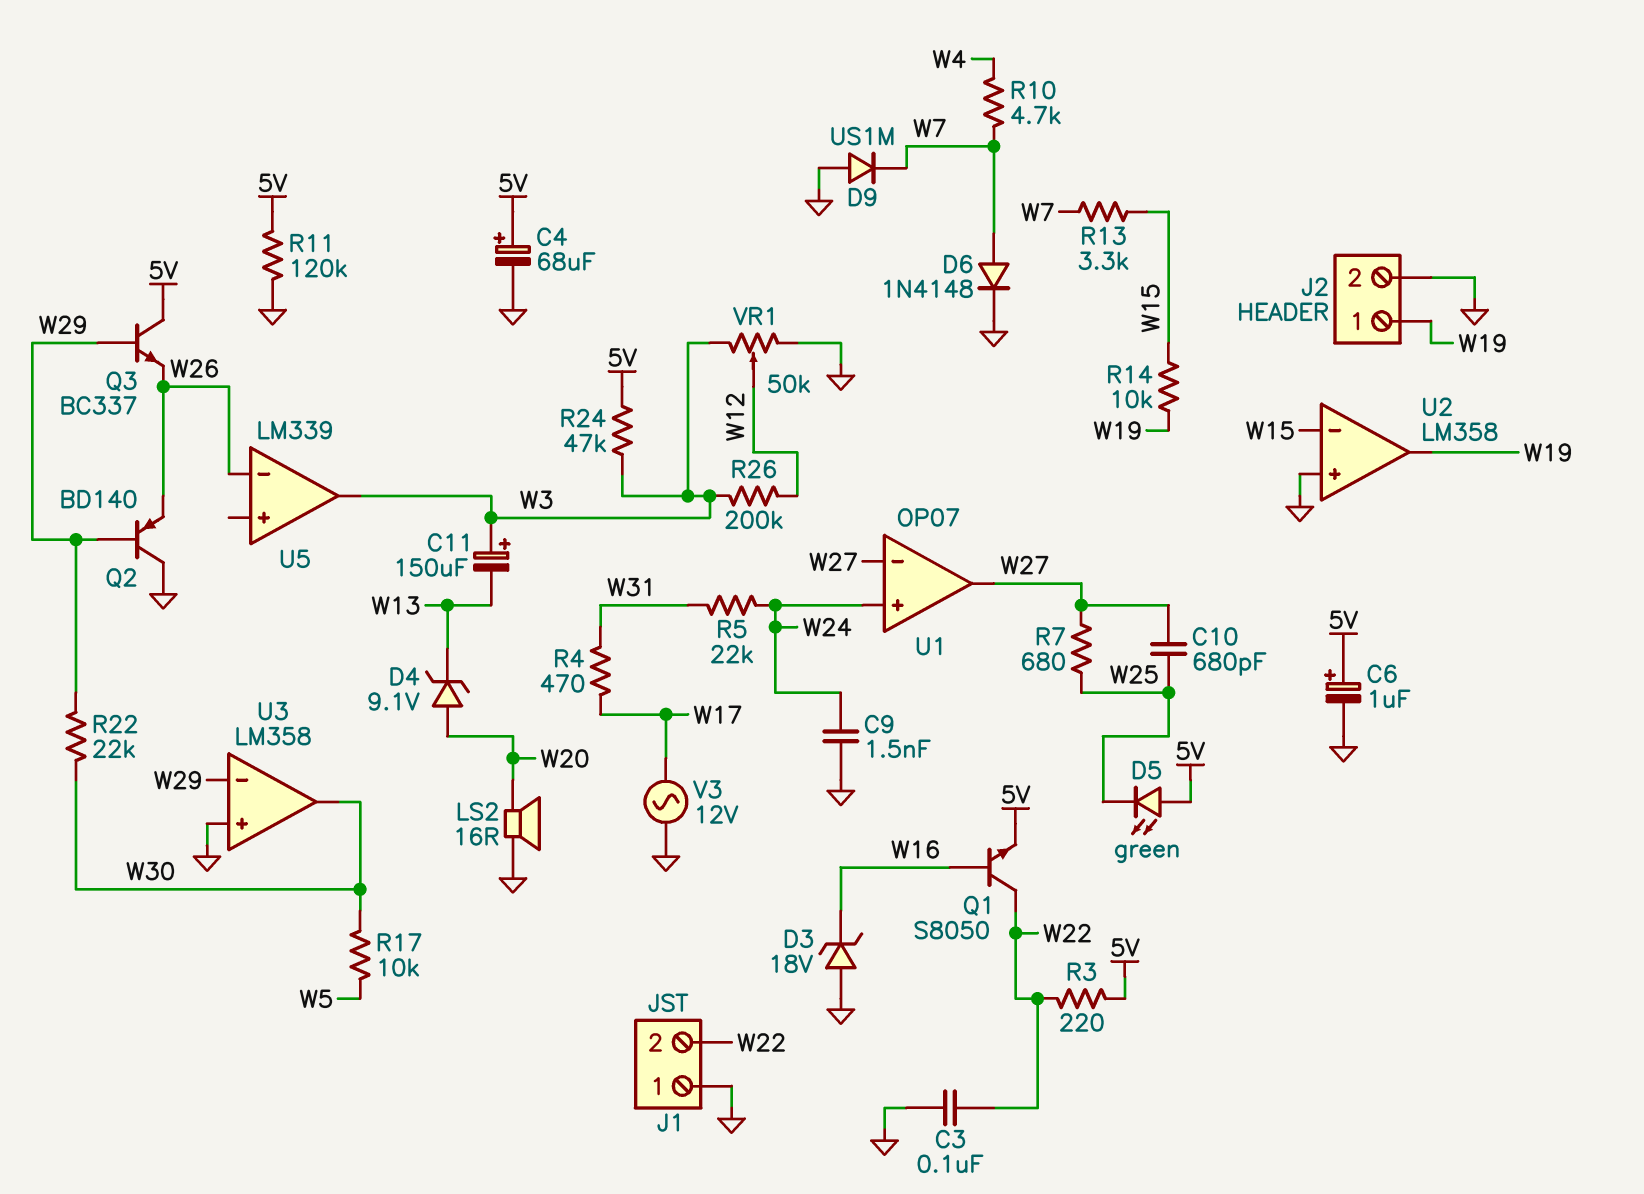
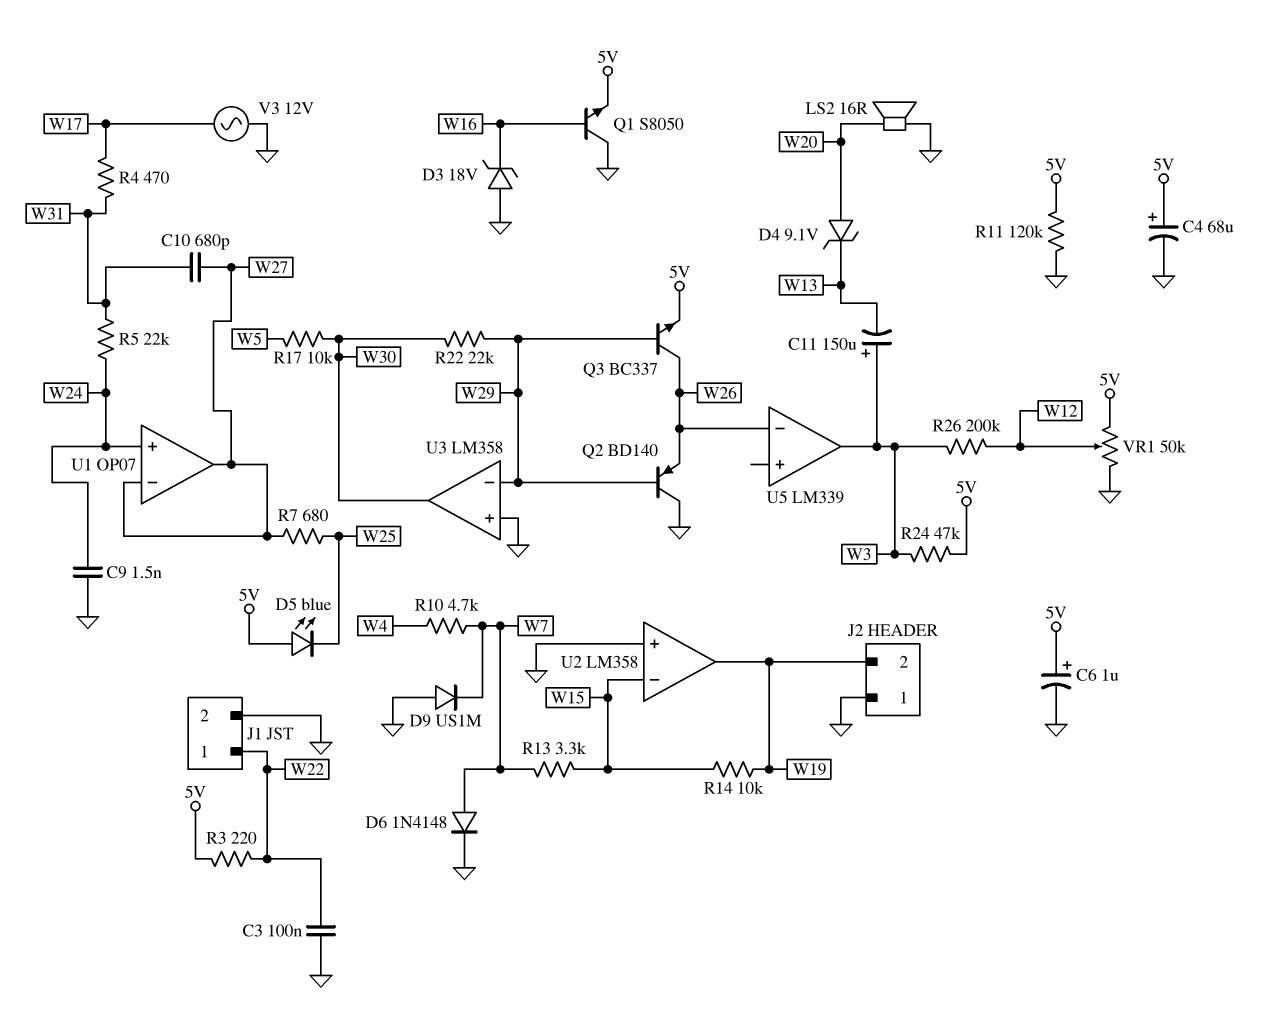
C10: 680pF (W25, W27) -> 680pF (W27, W31)
D5: LED green (A 5V, K W25) -> LED blue (A 5V, K W25)
J1 pin 1: GND -> W22
J1 pin 2: W22 -> GND
J2 pin 1: W19 -> GND
J2 pin 2: GND -> W19
Q1: NPN S8050 (B W16, C W22, E 5V) -> NPN S8050 (B W16, C GND, E 5V)
Q3: NPN BC337 (B W29, C 5V, E W26) -> NPN BC337 (B W29, C W26, E 5V)
VR1: 50k (GND, W3, wiper W12) -> 50k (5V, GND, wiper W12)

